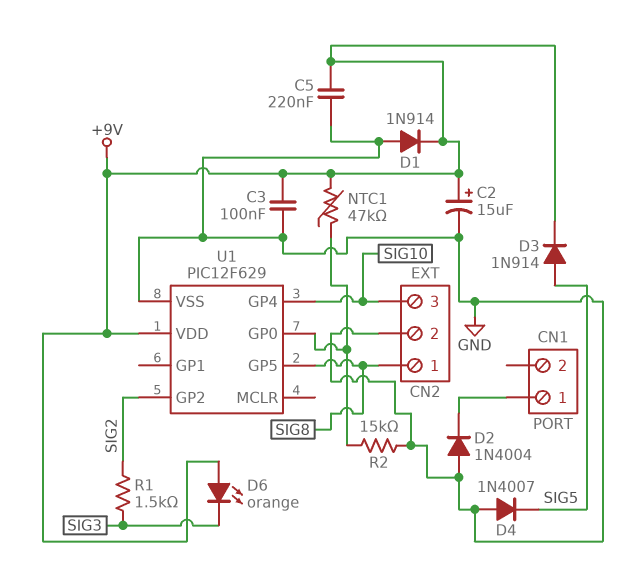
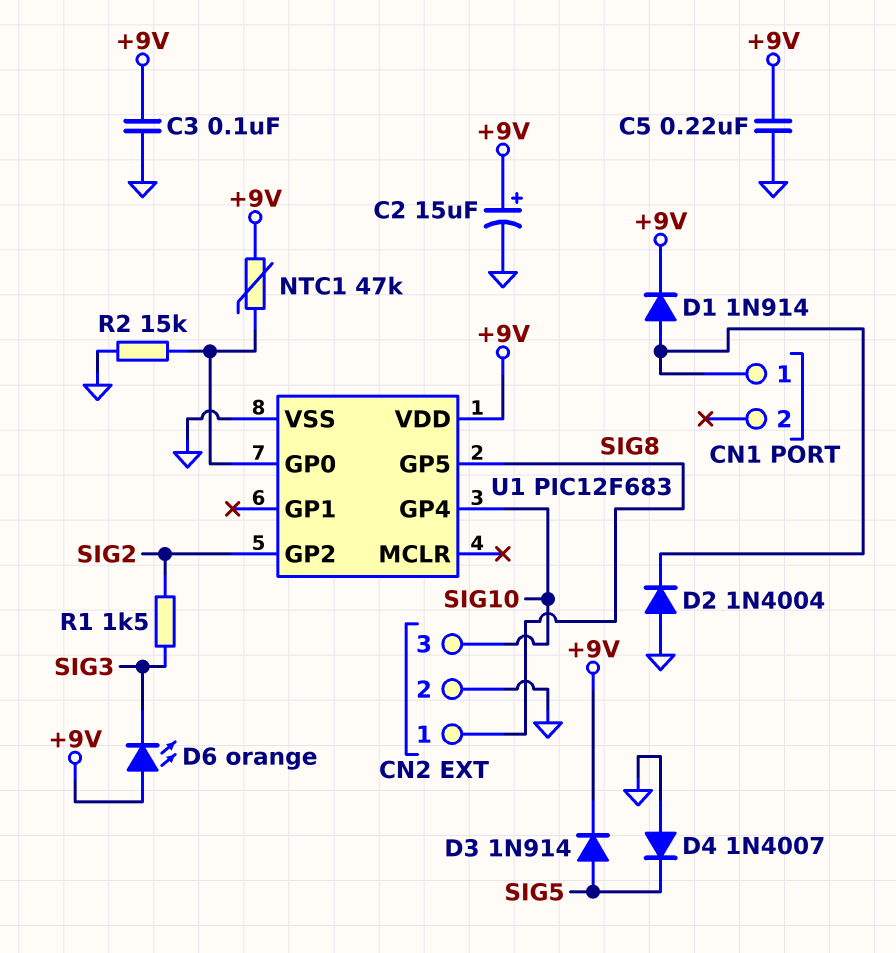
D1: diode 1N914 (A GND, K +9V) -> diode 1N914 (A CN1/1, K +9V)
U1: PIC12F629 -> PIC12F683

